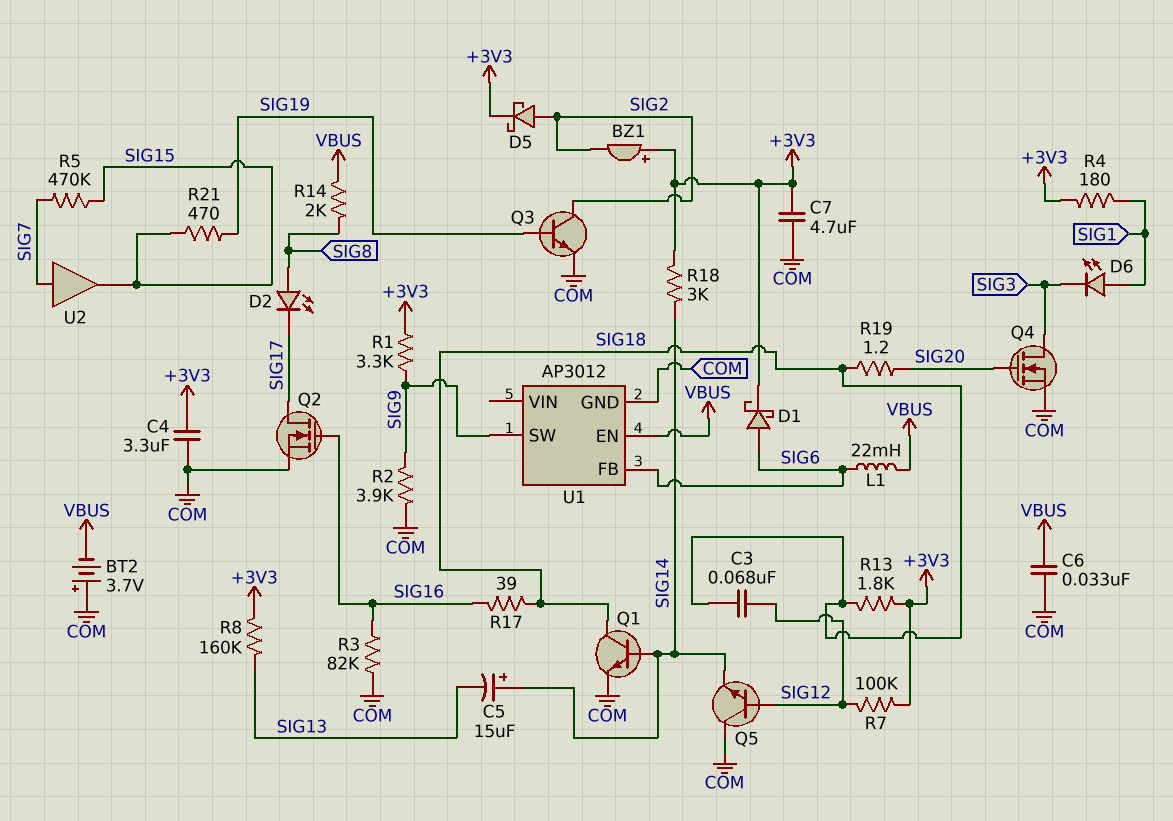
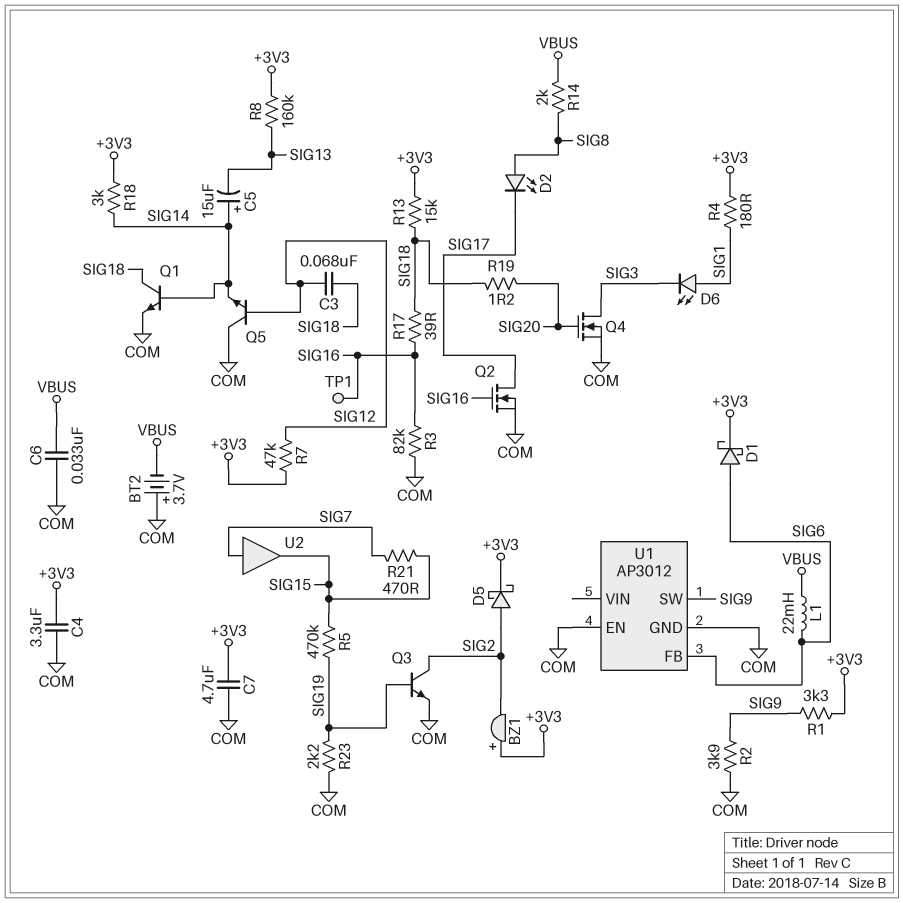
R5: 470k (SIG7, SIG15) -> 470k (SIG15, SIG19)
R7: 100k (+3V3, SIG12) -> 47k (+3V3, SIG12)
R13: 1.8k (+3V3, SIG18) -> 15k (+3V3, SIG18)
R21: 470 (SIG15, SIG19) -> 470 (SIG7, SIG15)
R23: none -> 2.2k (COM, SIG19)
TP1: none -> test point (SIG16)
U1 pin EN: VBUS -> COM

